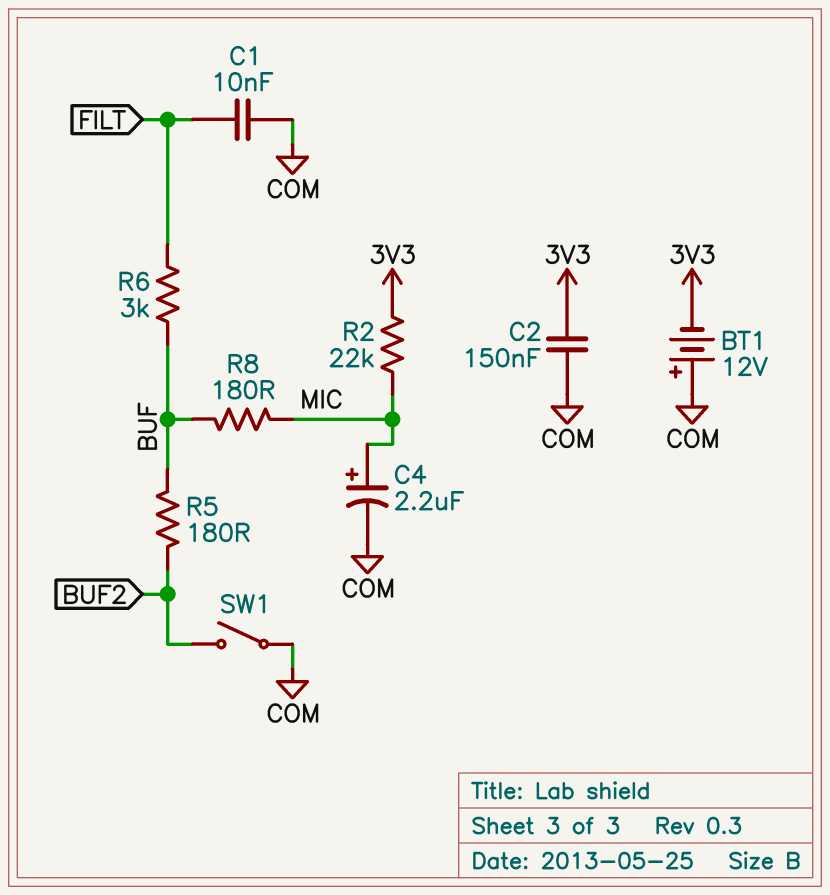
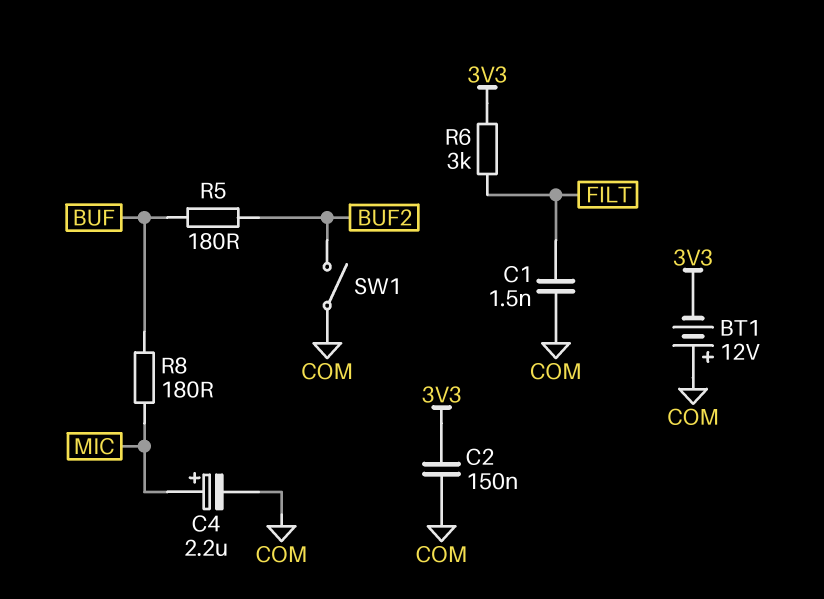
C1: 10nF (COM, FILT) -> 1.5nF (COM, FILT)
R2: 22k (3V3, MIC) -> none
R6: 3k (BUF, FILT) -> 3k (3V3, FILT)

